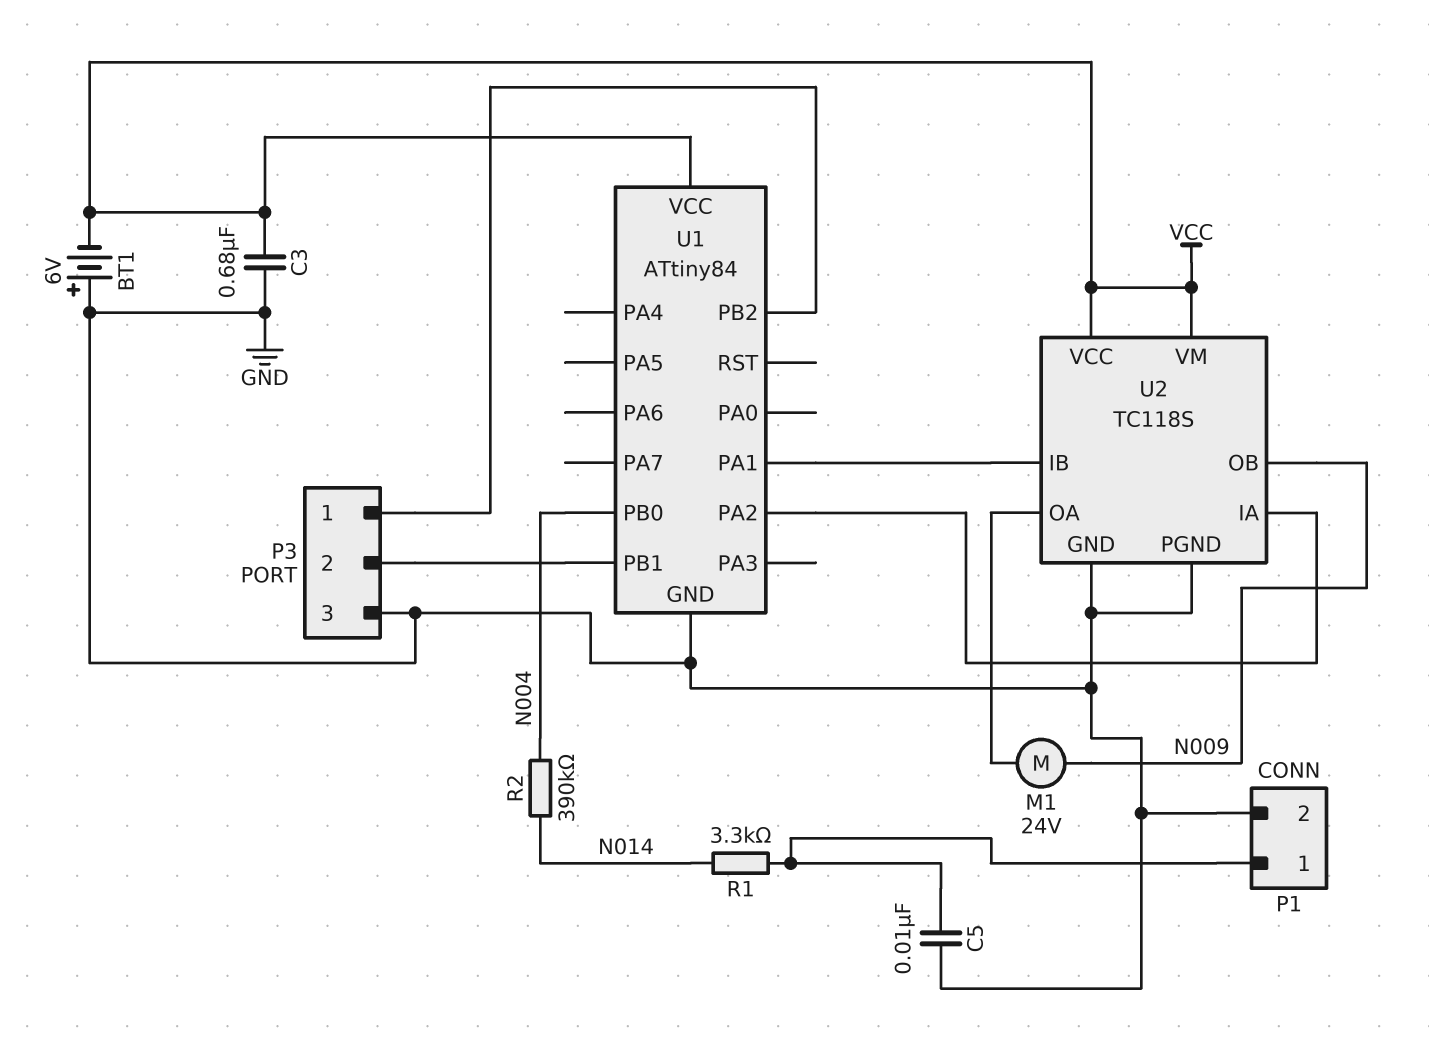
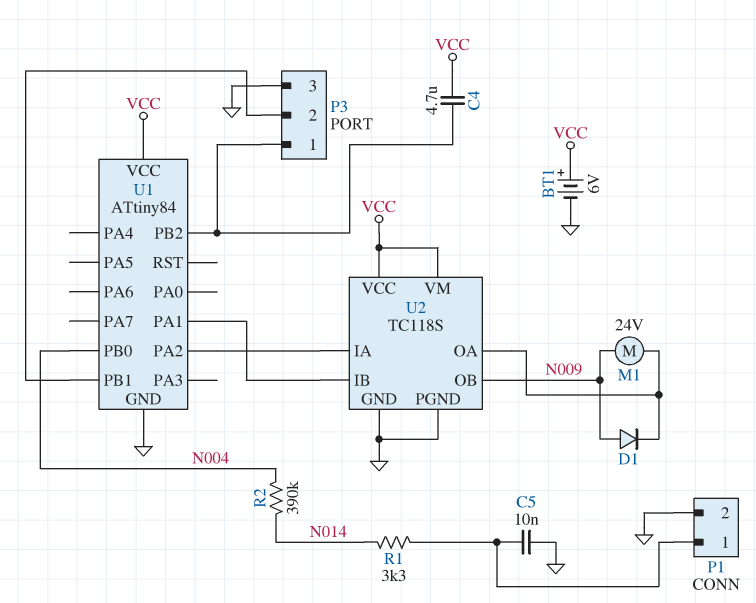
BT1: 6V (plus GND, minus VCC) -> 6V (plus VCC, minus GND)
C3: 680nF (GND, VCC) -> none
C4: none -> 4.7uF (P3/1, VCC)
D1: none -> diode (A N009, K U2/OA)

